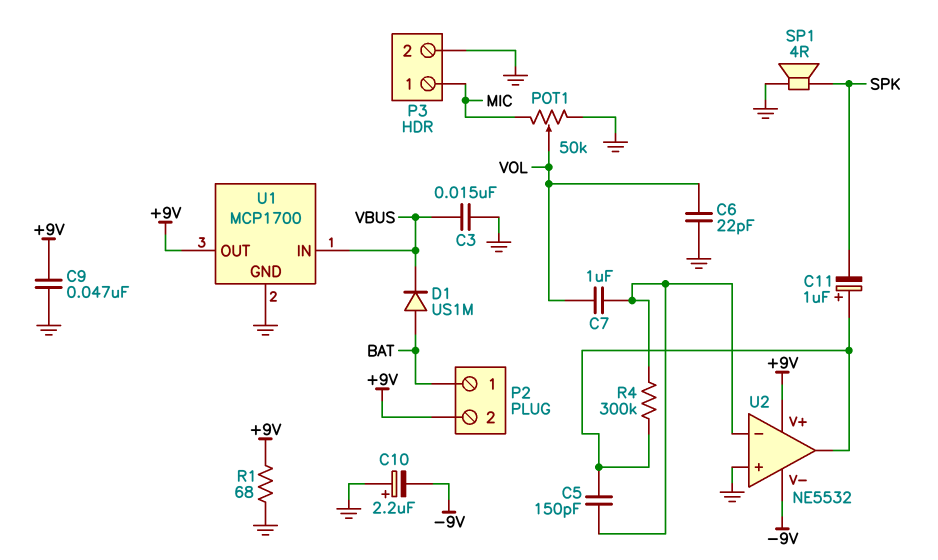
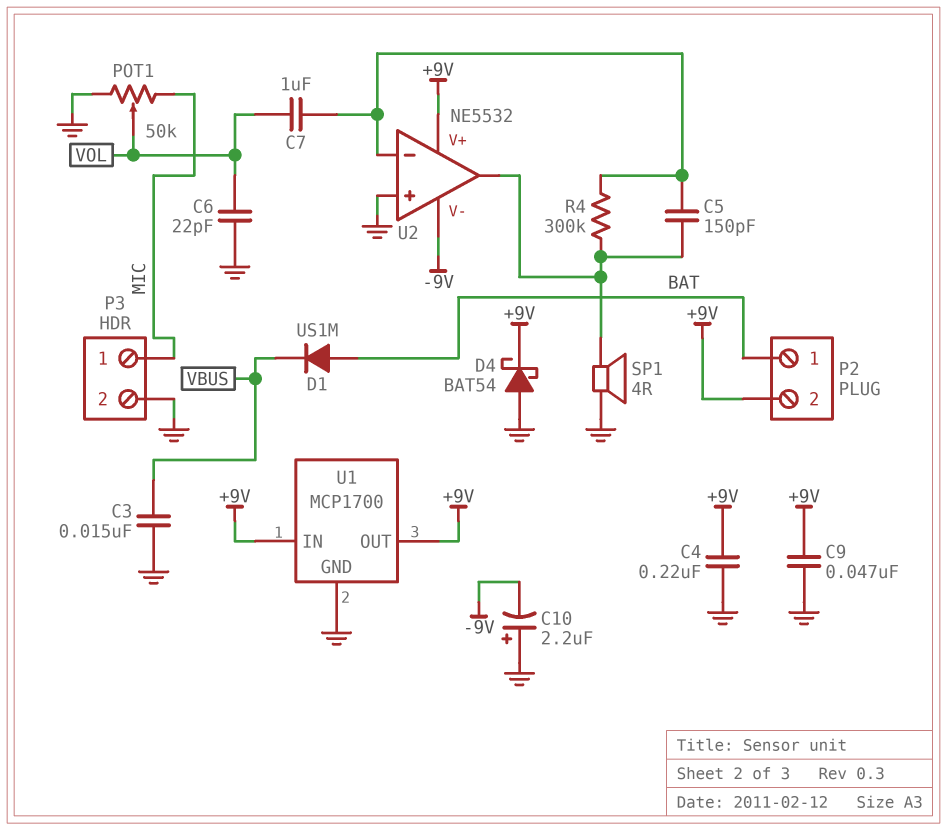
C4: none -> 220nF (+9V, GND)
C11: 1uF (plus U2/out, minus SPK) -> none
D4: none -> schottky BAT54 (A GND, K +9V)
R1: 68 (+9V, GND) -> none
SP1: speaker 4R (GND, SPK) -> speaker 4R (GND, U2/out)
U1 pin IN: VBUS -> +9V

